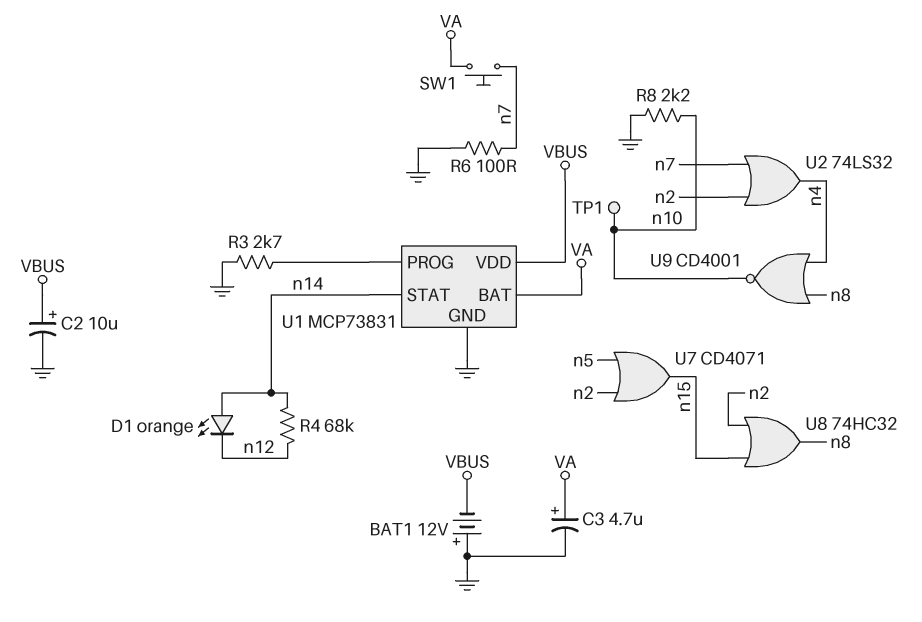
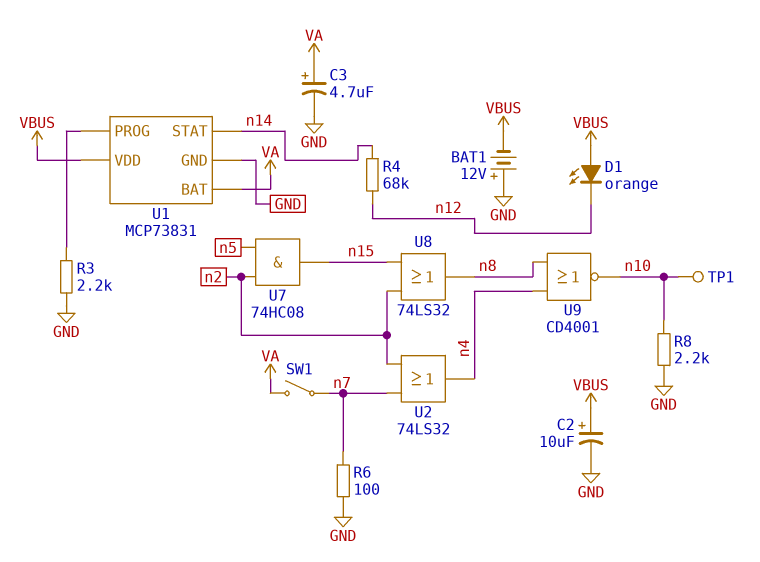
D1: LED orange (A n14, K n12) -> LED orange (A VBUS, K n12)
R3: 2.7k (GND, U1/PROG) -> 2.2k (GND, U1/PROG)
SW1: button (VA, n7) -> switch (VA, n7)
U7: OR CD4071 (in n2, in n5, out n15) -> AND 74HC08 (in n2, in n5, out n15)
U8: OR 74HC32 (in n2, in n15, out n8) -> OR 74LS32 (in n2, in n15, out n8)

